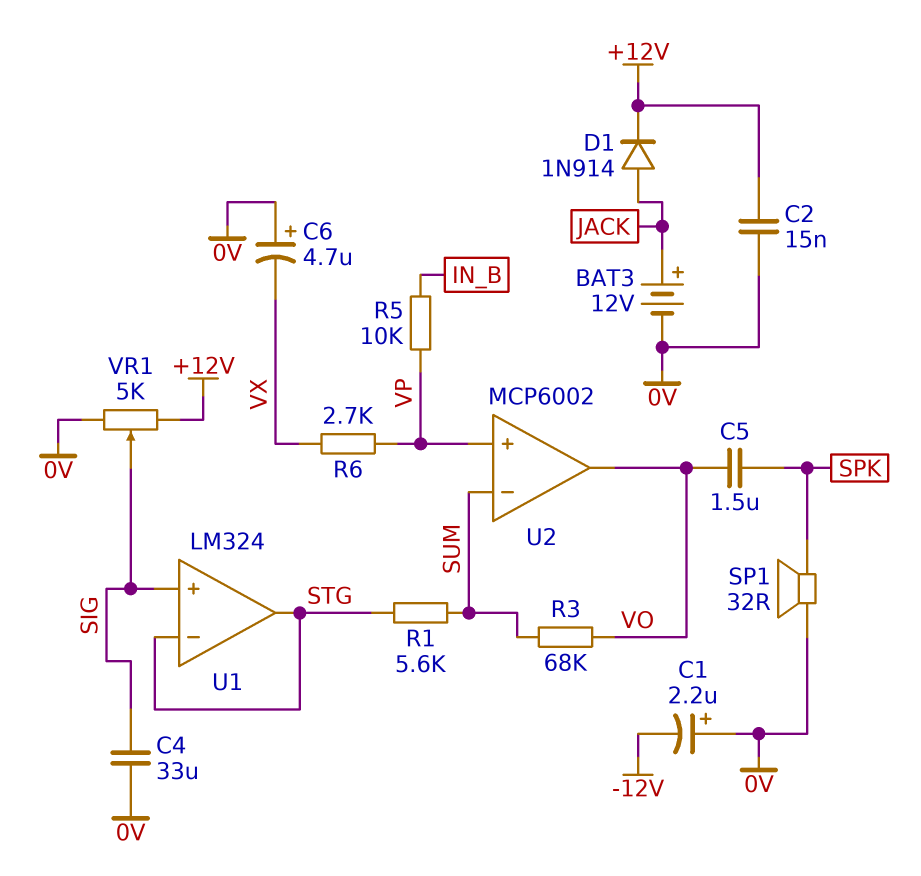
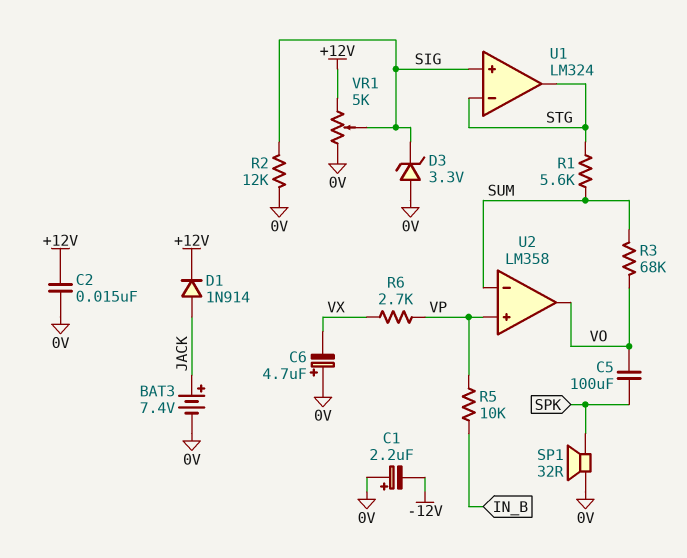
BAT3: 12V (plus JACK, minus 0V) -> 7.4V (plus JACK, minus 0V)
C4: 33uF (0V, SIG) -> none
C5: 1.5uF (SPK, VO) -> 100uF (SPK, VO)
D3: none -> zener 3.3V (A 0V, K SIG)
R2: none -> 12k (0V, SIG)
U2: MCP6002 -> LM358

